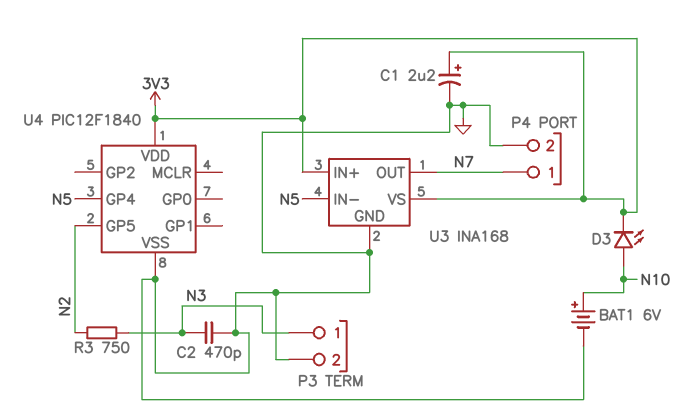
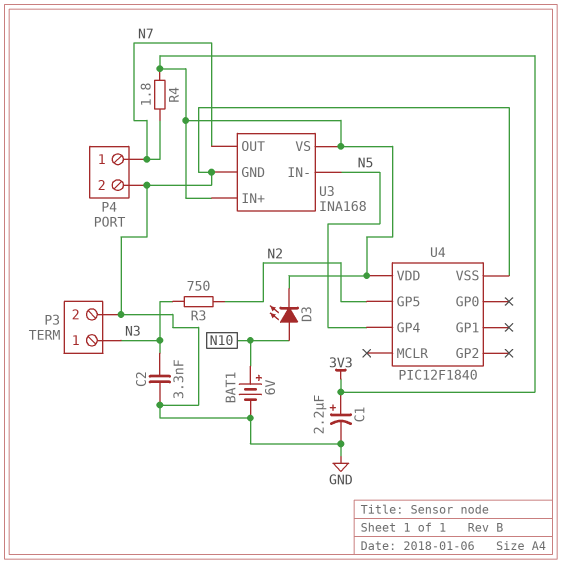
C2: 470pF (GND, N3) -> 3.3nF (GND, N3)
R4: none -> 1.8 (3V3, N7)

